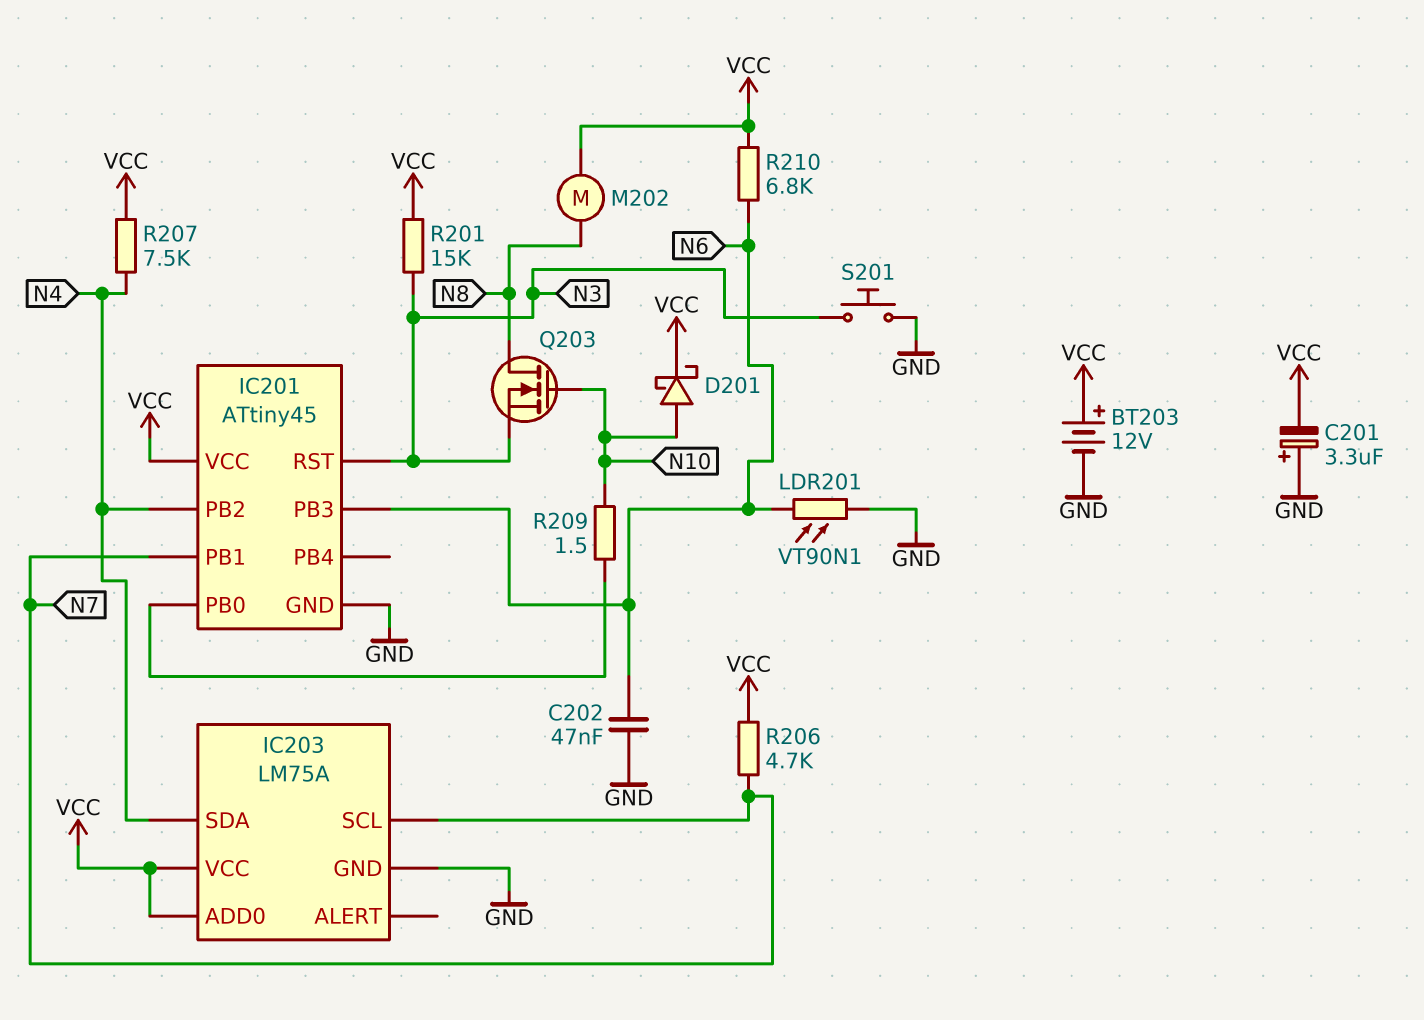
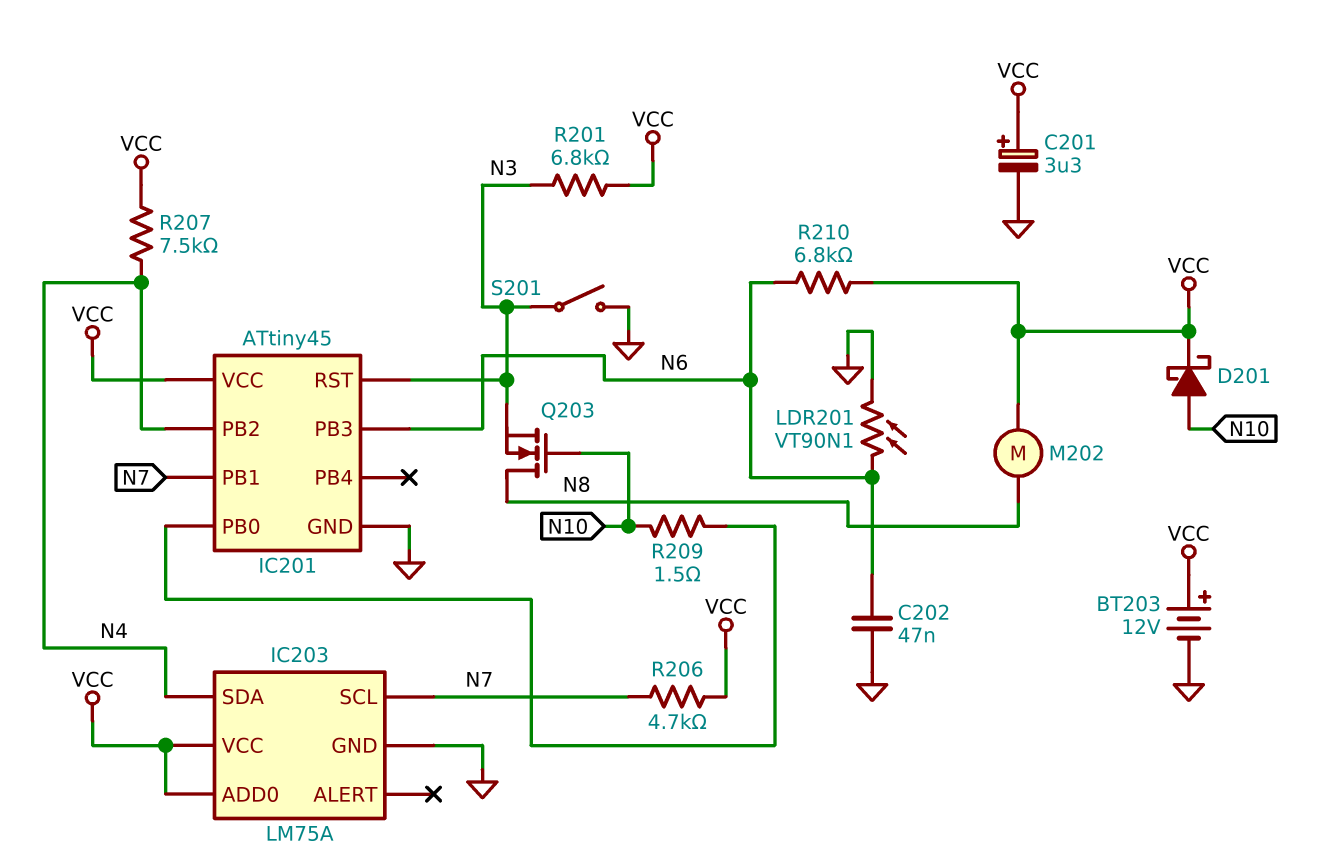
C201: 3.3uF (plus GND, minus VCC) -> 3.3uF (plus VCC, minus GND)
R201: 15k (N3, VCC) -> 6.8k (N3, VCC)
S201: button (GND, N3) -> switch (GND, N3)

